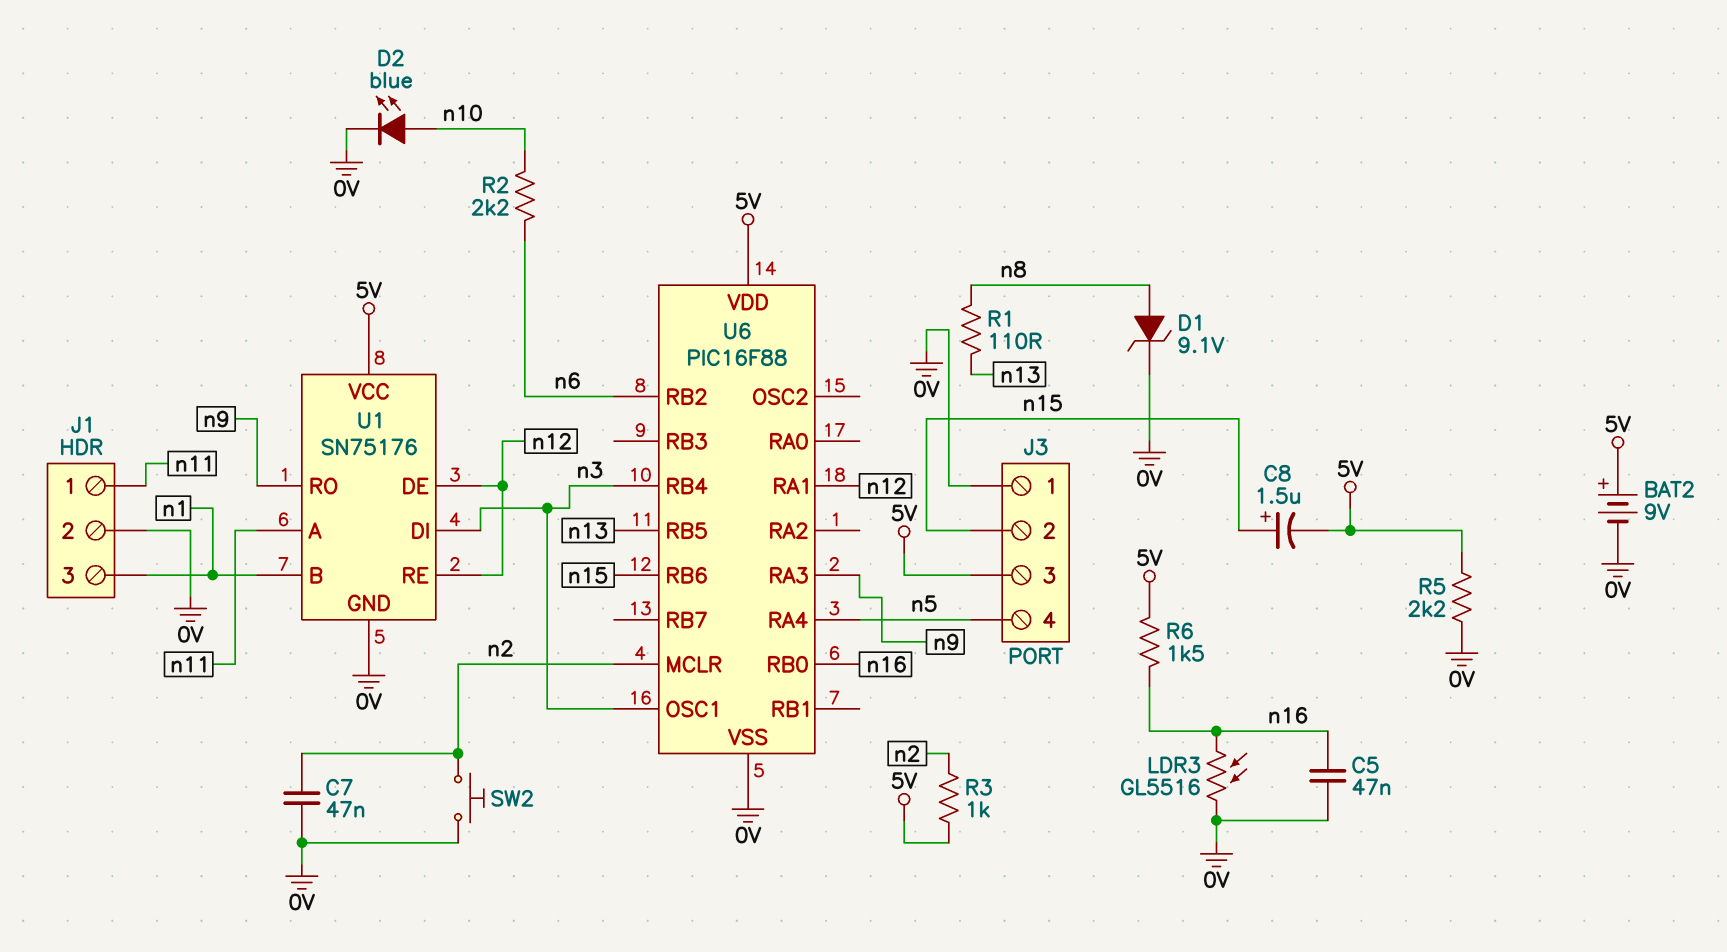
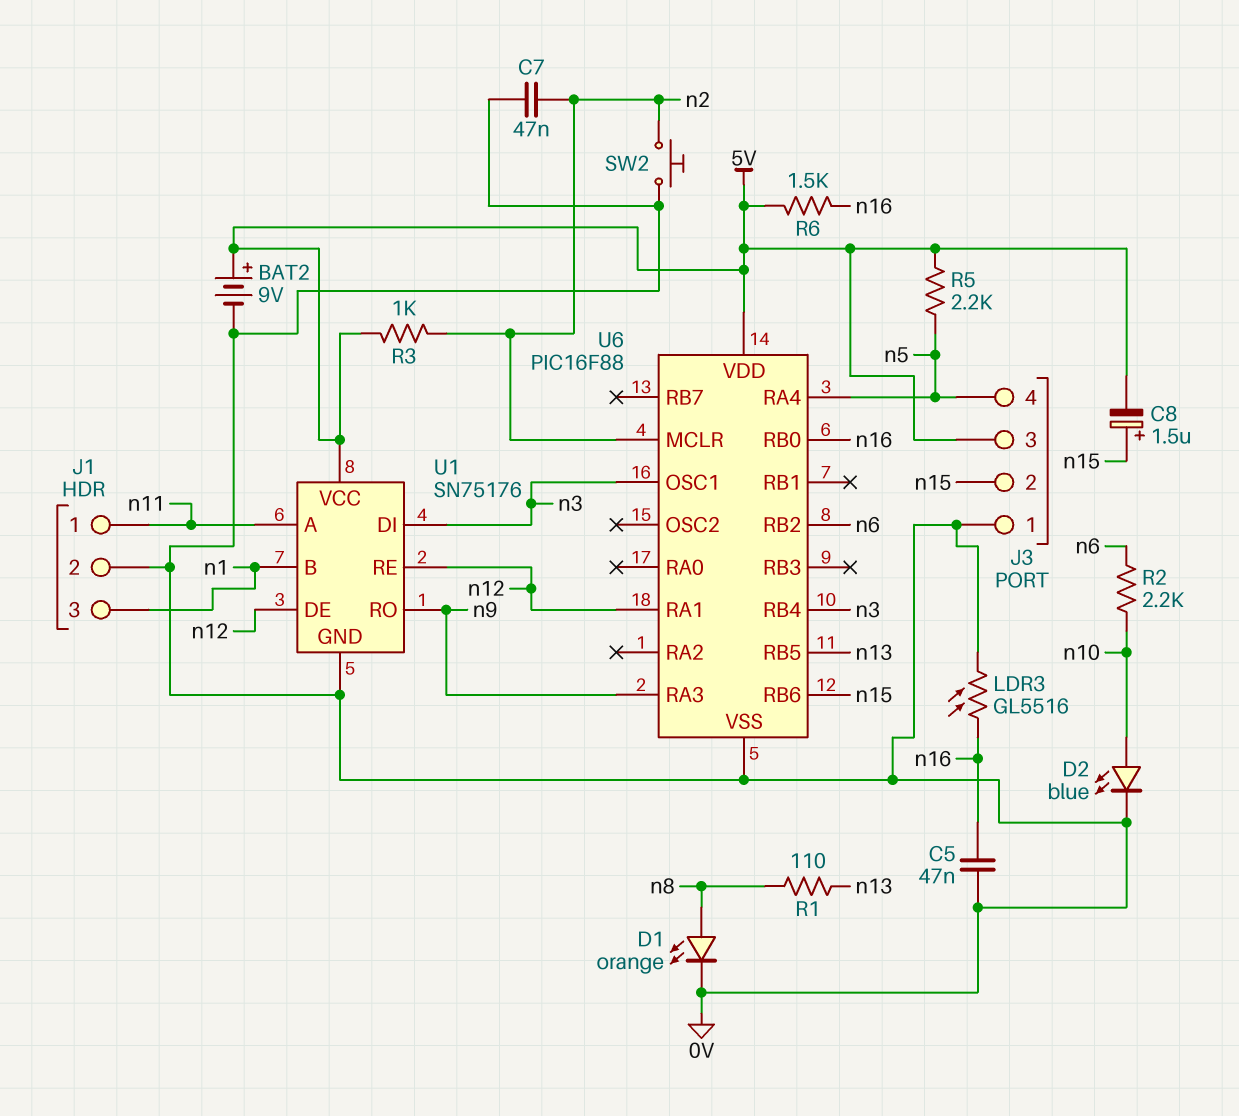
D1: zener 9.1V (A n8, K 0V) -> LED orange (A n8, K 0V)
R5: 2.2k (0V, 5V) -> 2.2k (5V, n5)

